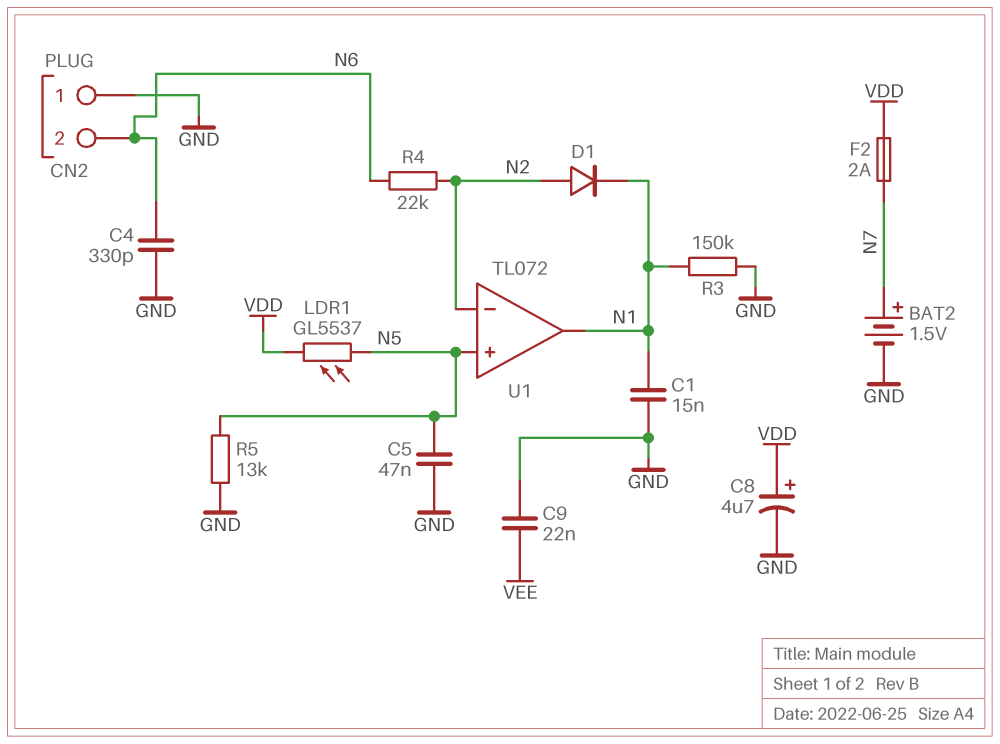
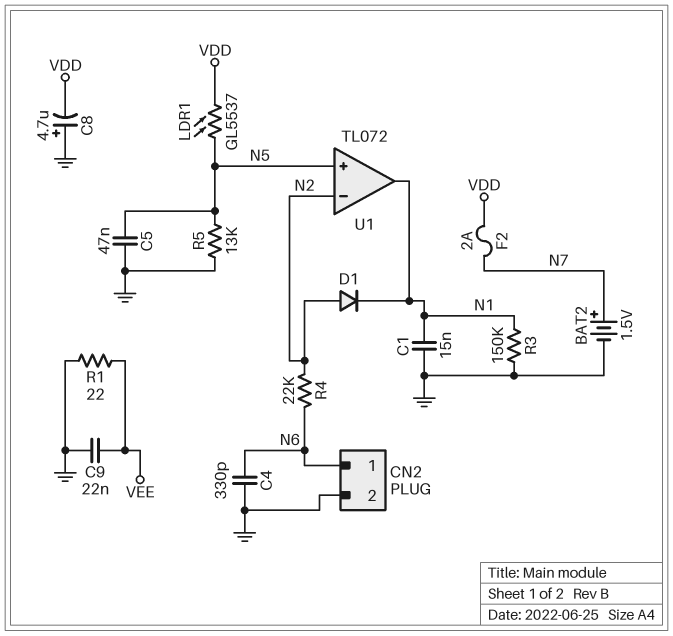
C8: 4.7uF (plus VDD, minus GND) -> 4.7uF (plus GND, minus VDD)
CN2 pin 1: GND -> N6
CN2 pin 2: N6 -> GND
R1: none -> 22 (GND, VEE)

